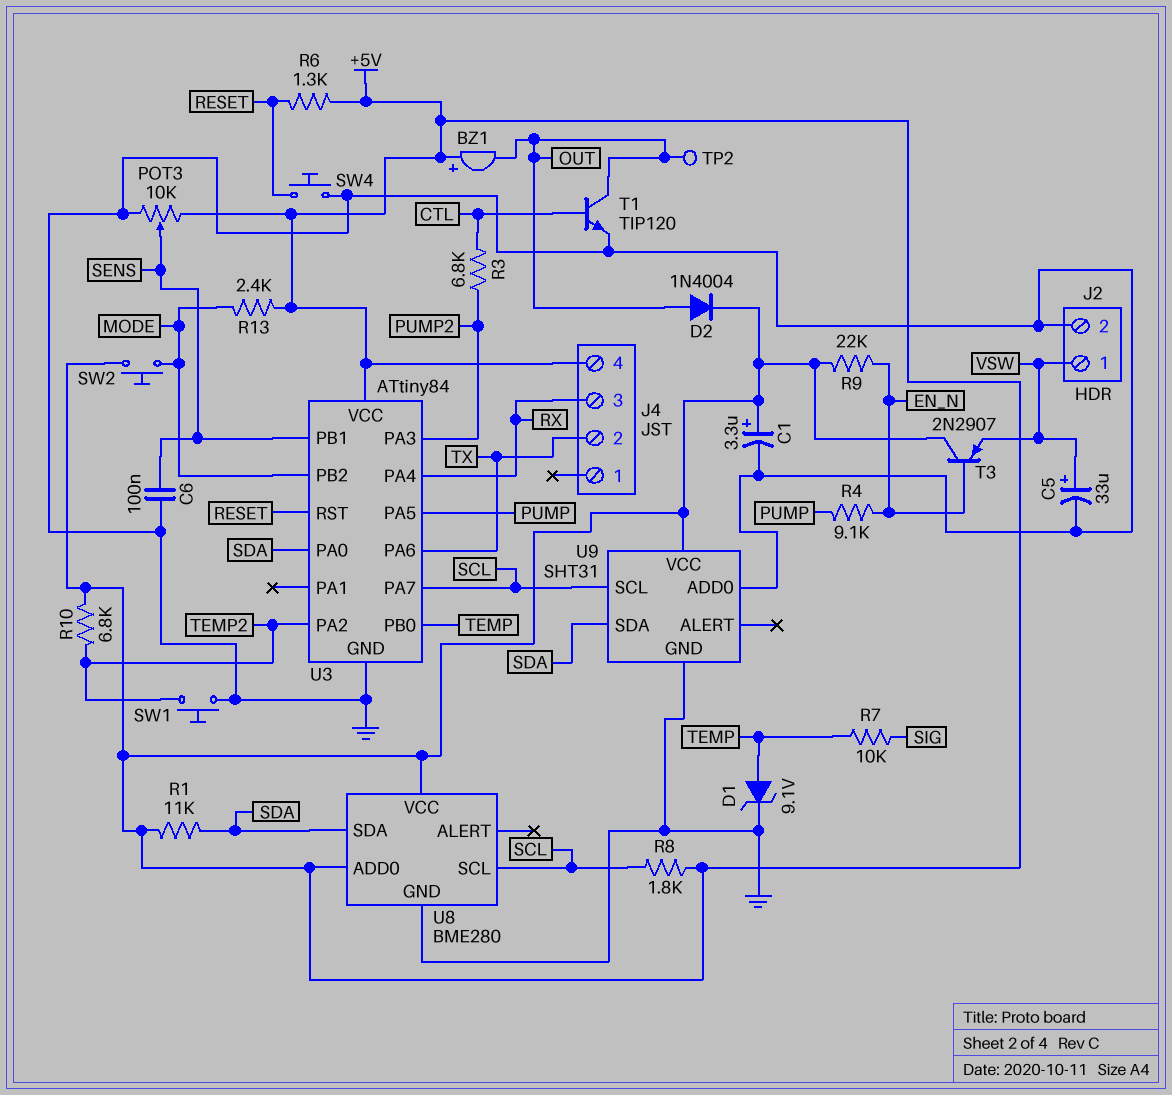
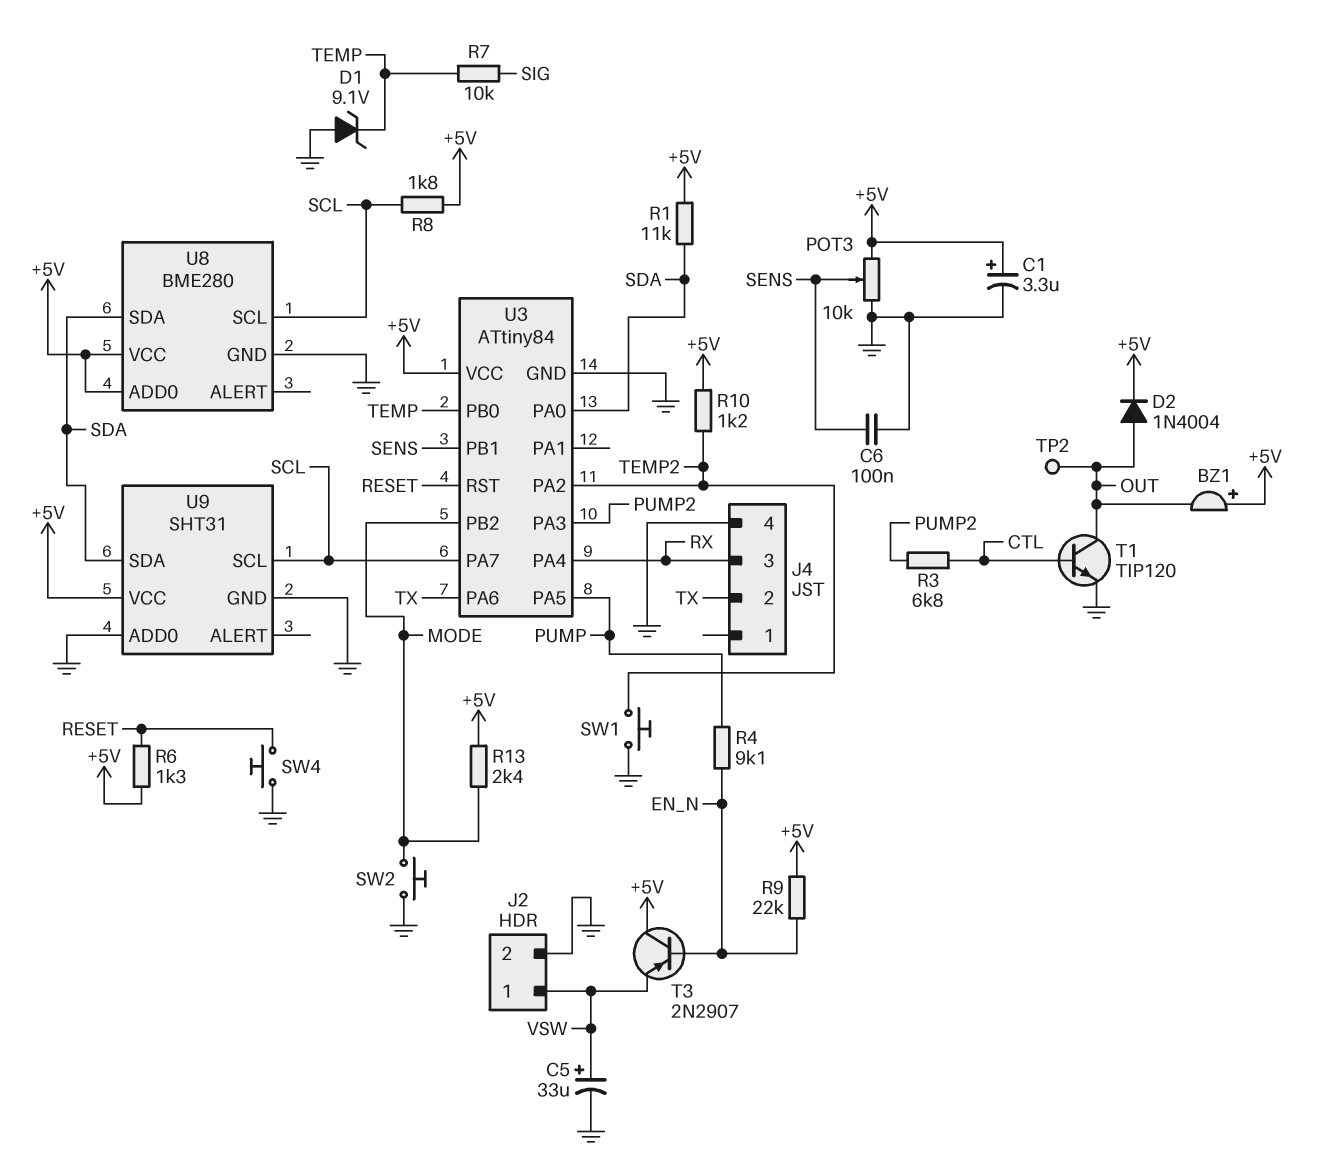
D1: zener 9.1V (A TEMP, K GND) -> zener 9.1V (A GND, K TEMP)
J4 pin 4: +5V -> GND
R10: 6.8k (+5V, TEMP2) -> 1.2k (+5V, TEMP2)
SW2: button (+5V, MODE) -> button (GND, MODE)

